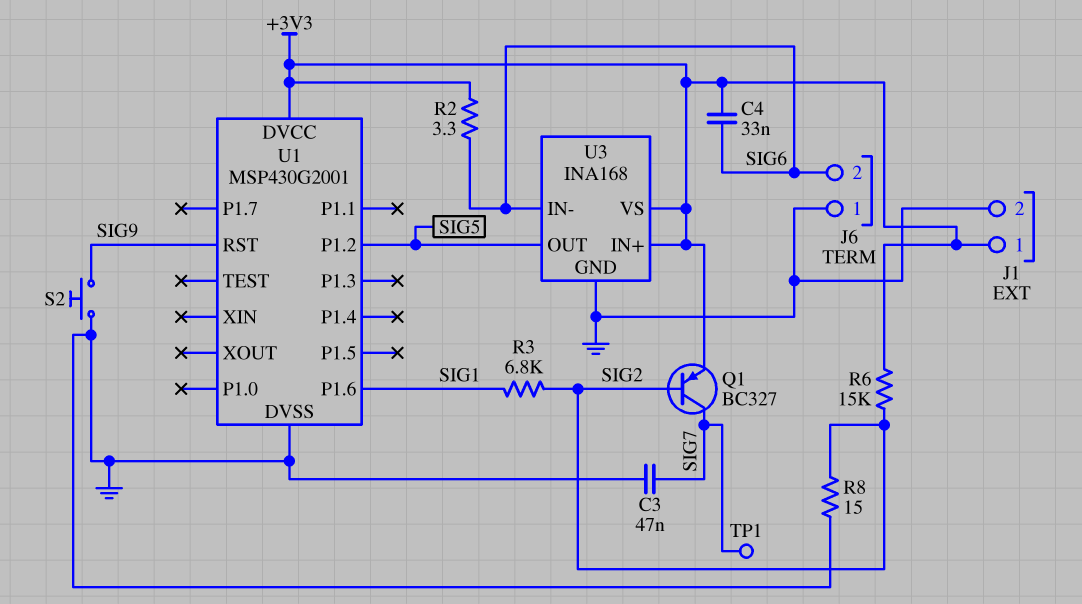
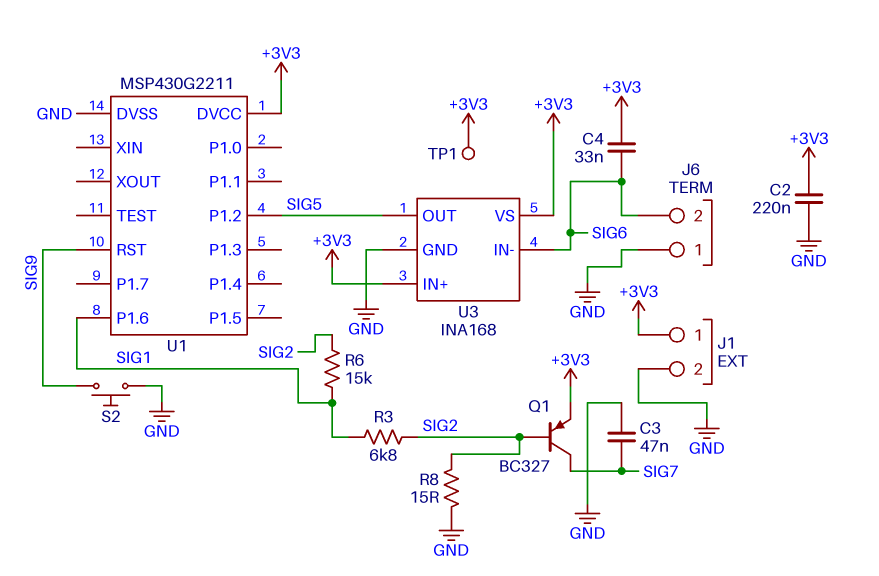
C2: none -> 220nF (+3V3, GND)
R2: 3.3 (+3V3, SIG6) -> none
R6: 15k (+3V3, SIG2) -> 15k (SIG1, SIG2)
TP1: test point (SIG7) -> test point (+3V3)
U1: MSP430G2001 -> MSP430G2211

